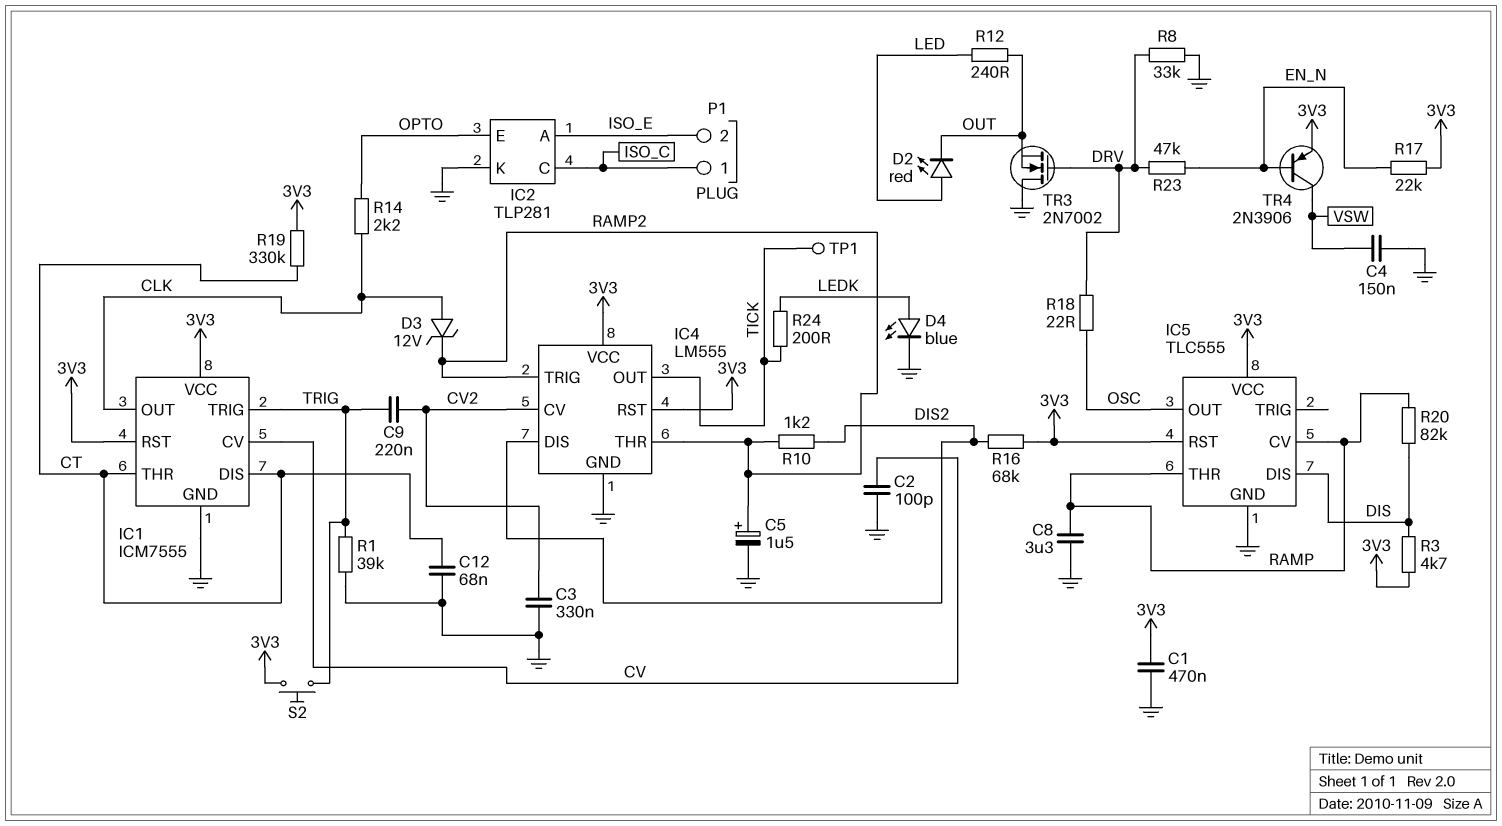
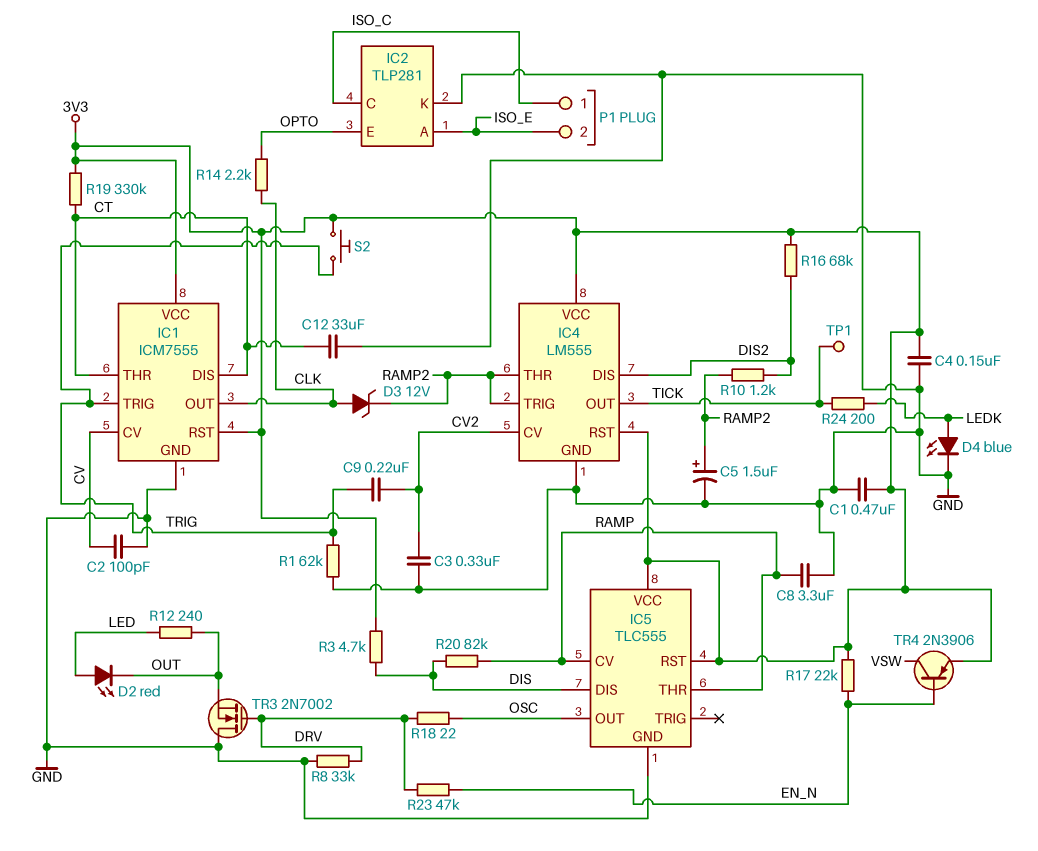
C4: 150nF (GND, VSW) -> 150nF (3V3, GND)
C12: 68nF (CT, GND) -> 33uF (CT, GND)
R1: 39k (GND, TRIG) -> 62k (GND, TRIG)

